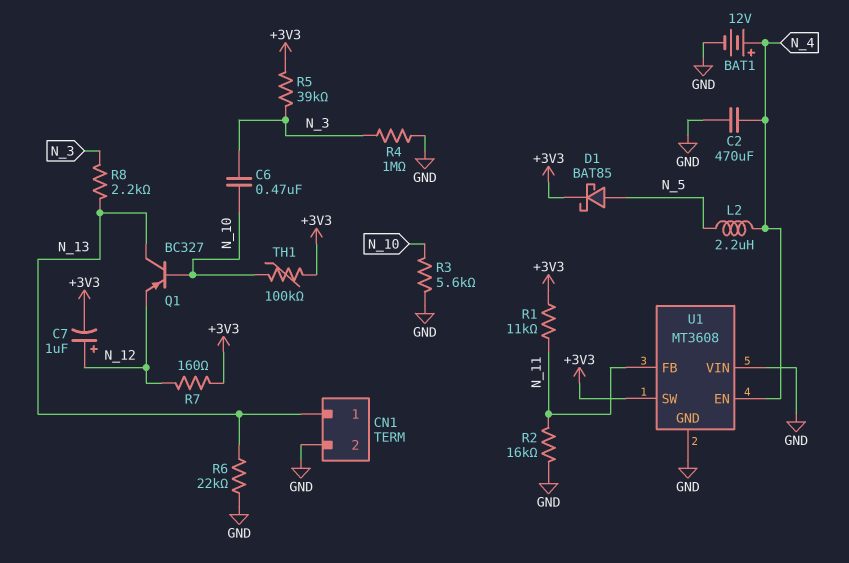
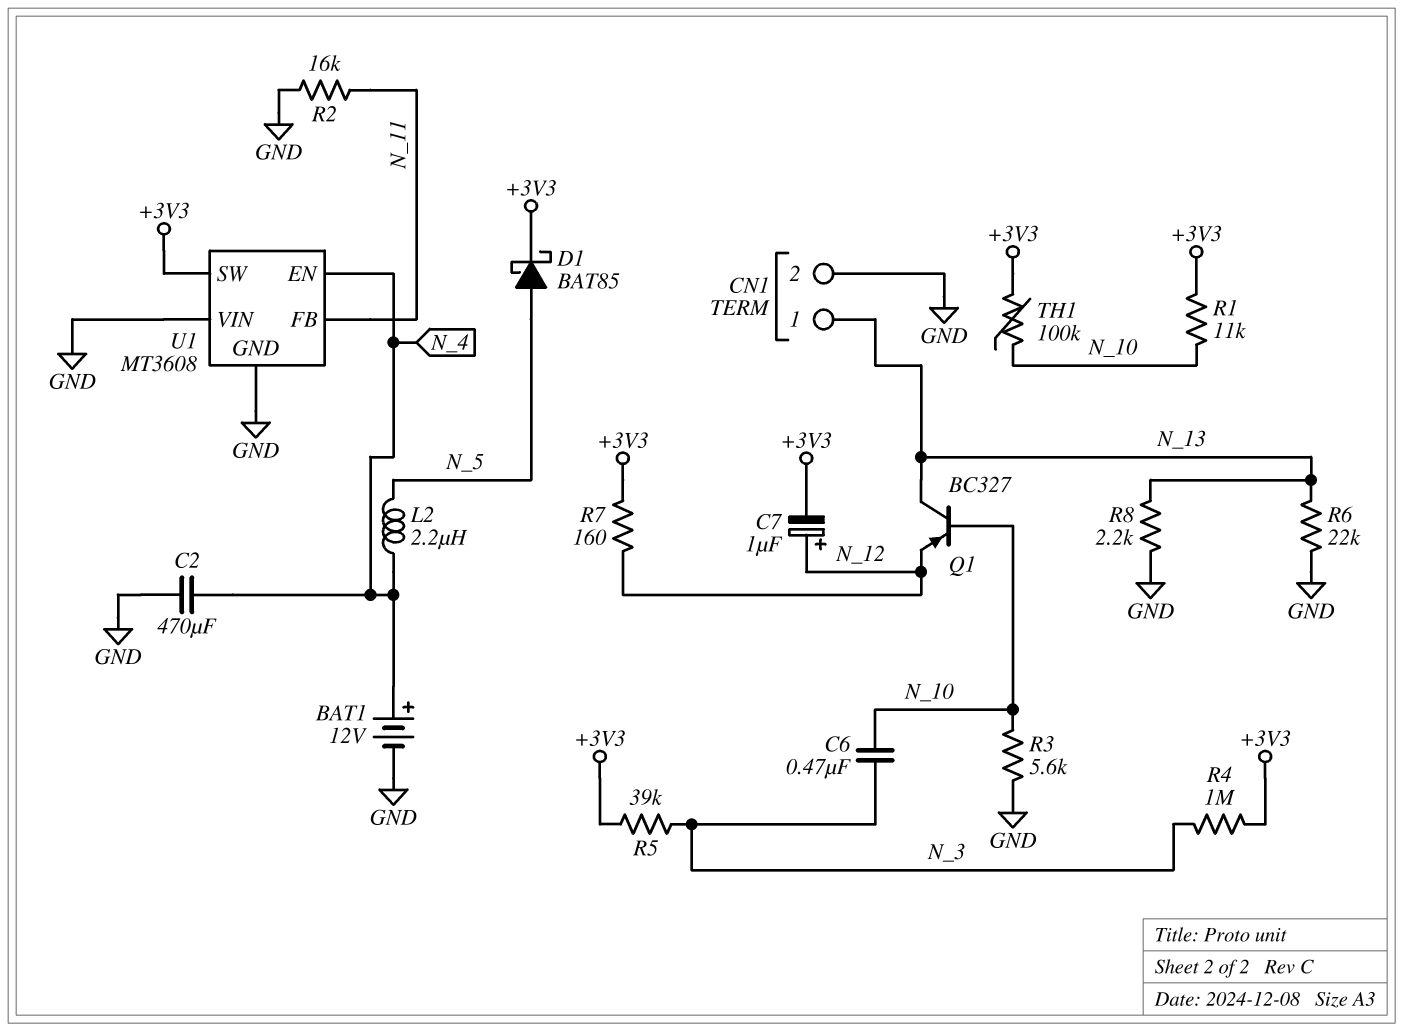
R1: 11k (+3V3, N_11) -> 11k (+3V3, N_10)
R4: 1M (GND, N_3) -> 1M (+3V3, N_3)
R8: 2.2k (N_3, N_13) -> 2.2k (GND, N_13)

